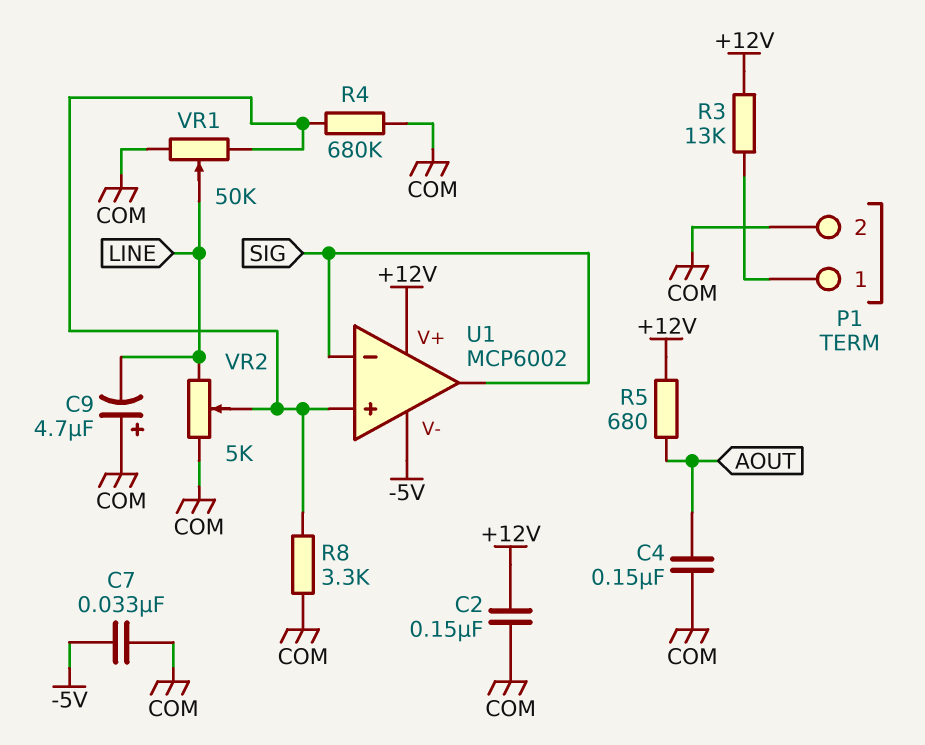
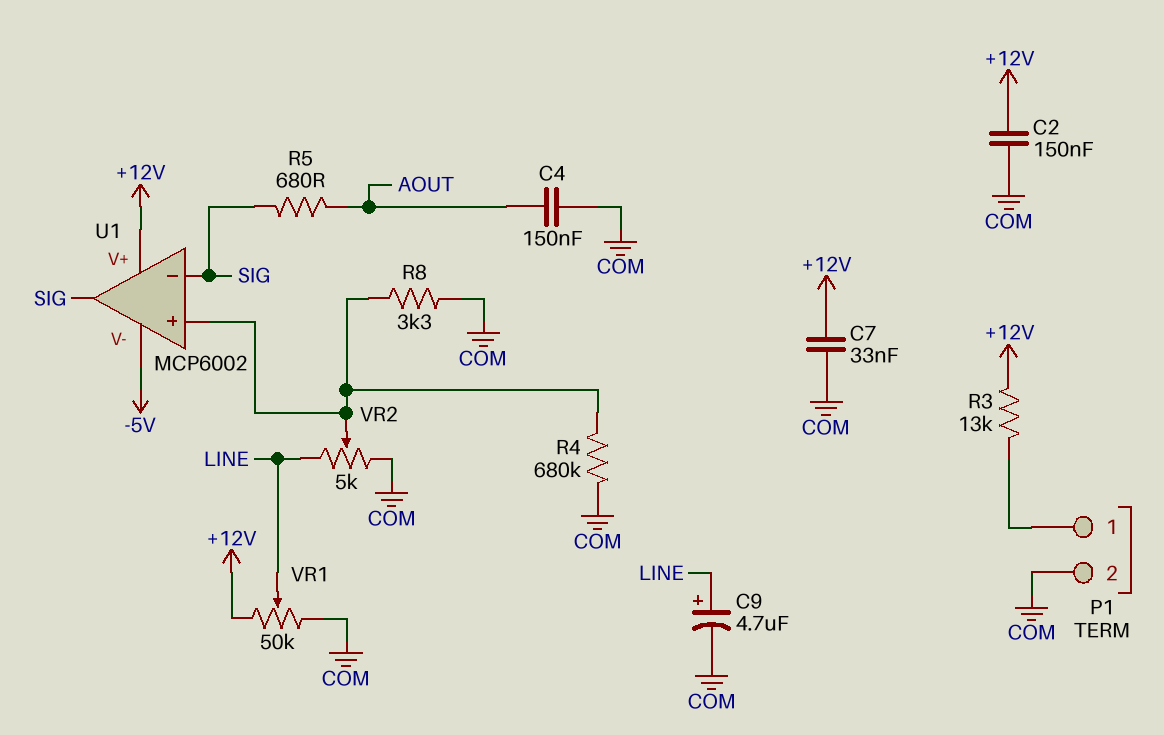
C7: 33nF (-5V, COM) -> 33nF (+12V, COM)
C9: 4.7uF (plus COM, minus LINE) -> 4.7uF (plus LINE, minus COM)
R5: 680 (+12V, AOUT) -> 680 (AOUT, SIG)
VR1: 50k (COM, U1/in+, wiper LINE) -> 50k (+12V, COM, wiper LINE)

